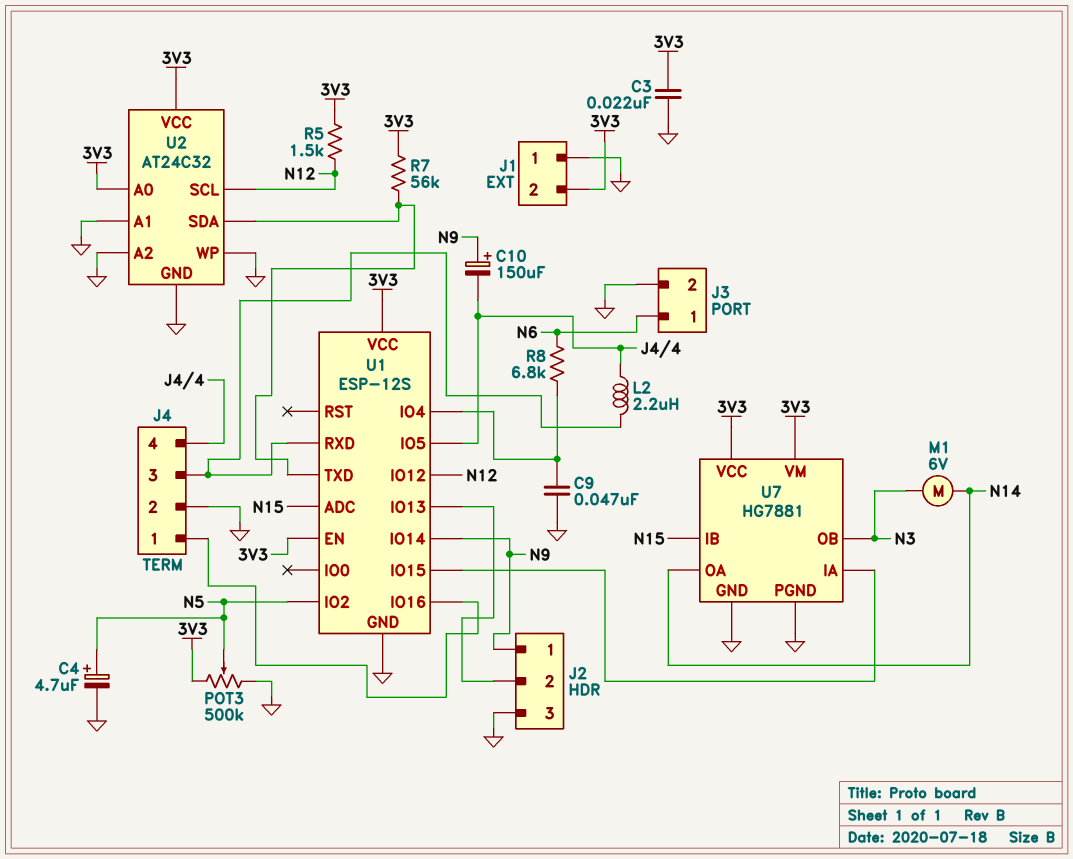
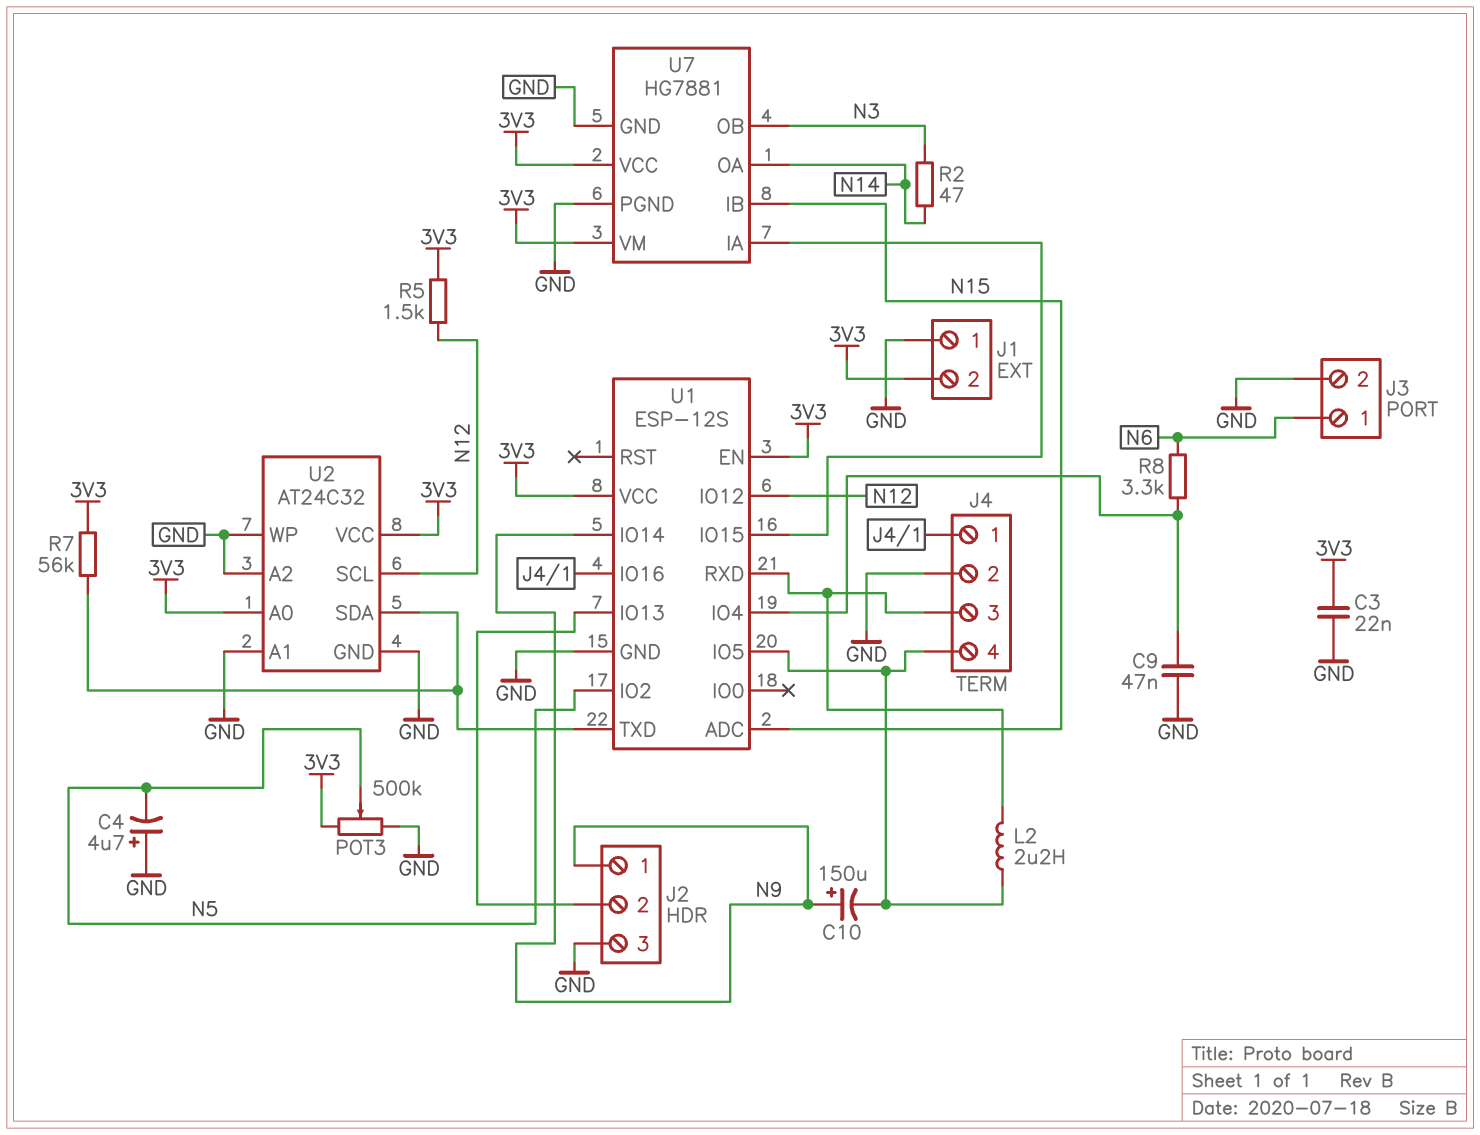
C4: 4.7uF (plus N5, minus GND) -> 4.7uF (plus GND, minus N5)
M1: motor 6V (N3, N14) -> none
R2: none -> 47 (N3, N14)
R8: 6.8k (N6, U1/IO4) -> 3.3k (N6, U1/IO4)

